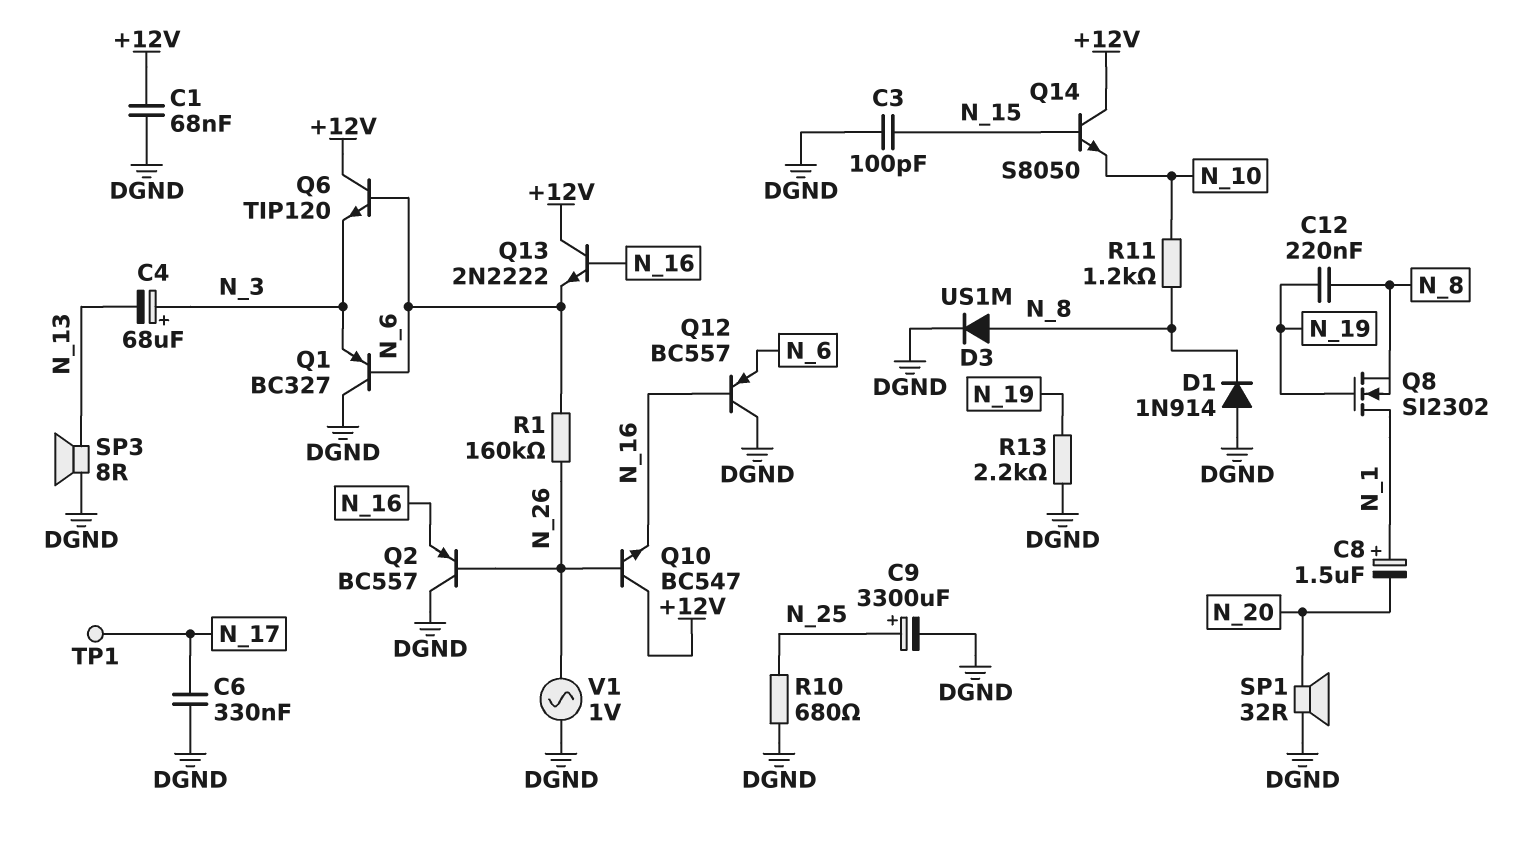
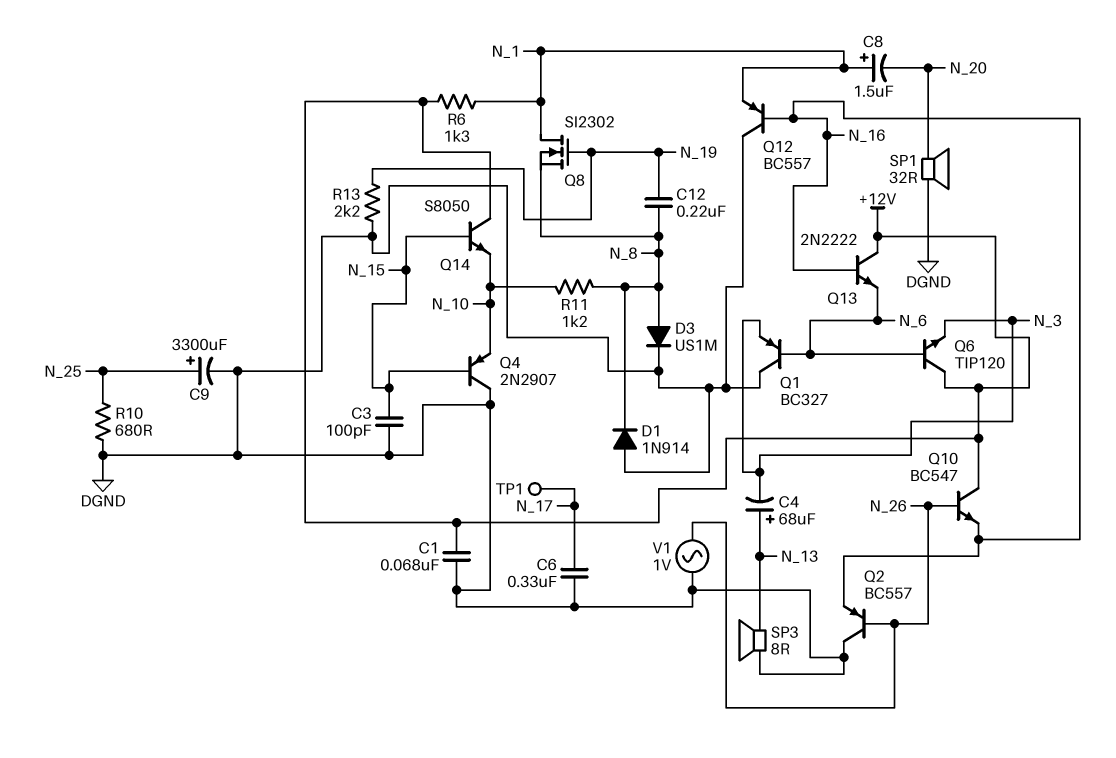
C4: 68uF (plus N_3, minus N_13) -> 68uF (plus N_13, minus N_3)
Q4: none -> PNP 2N2907 (B N_15, C DGND, E N_10)
Q12: PNP BC557 (B N_16, C DGND, E N_6) -> PNP BC557 (B N_16, C DGND, E N_1)
R1: 160k (N_6, N_26) -> none
R6: none -> 1.3k (+12V, N_1)

